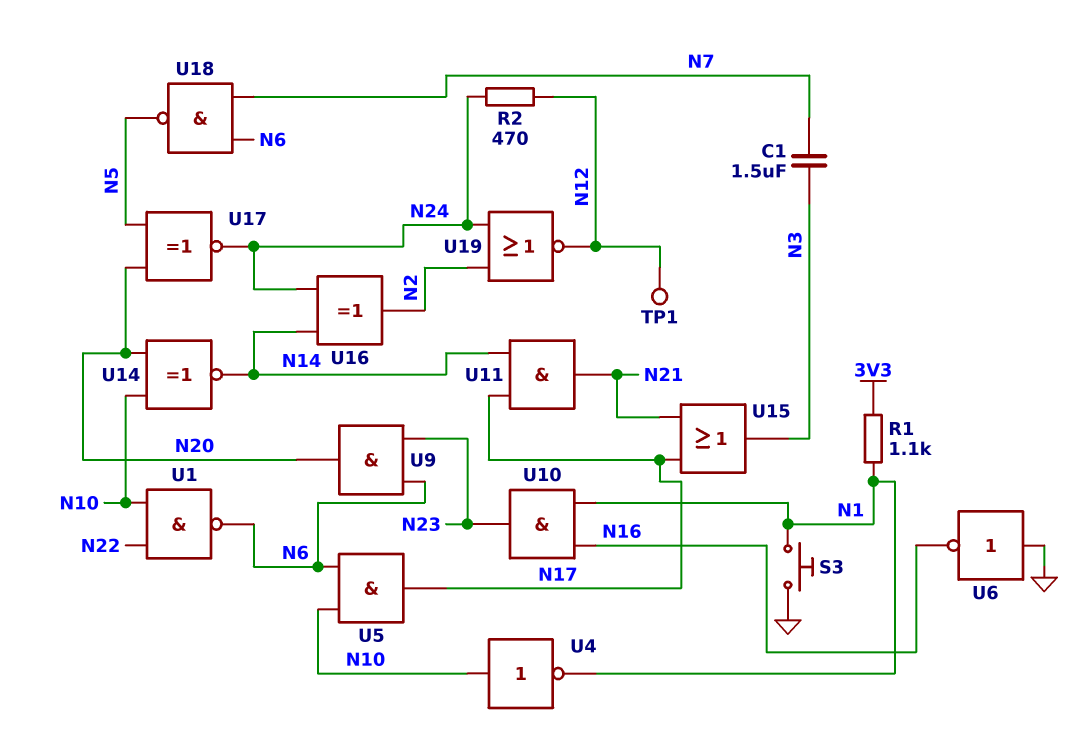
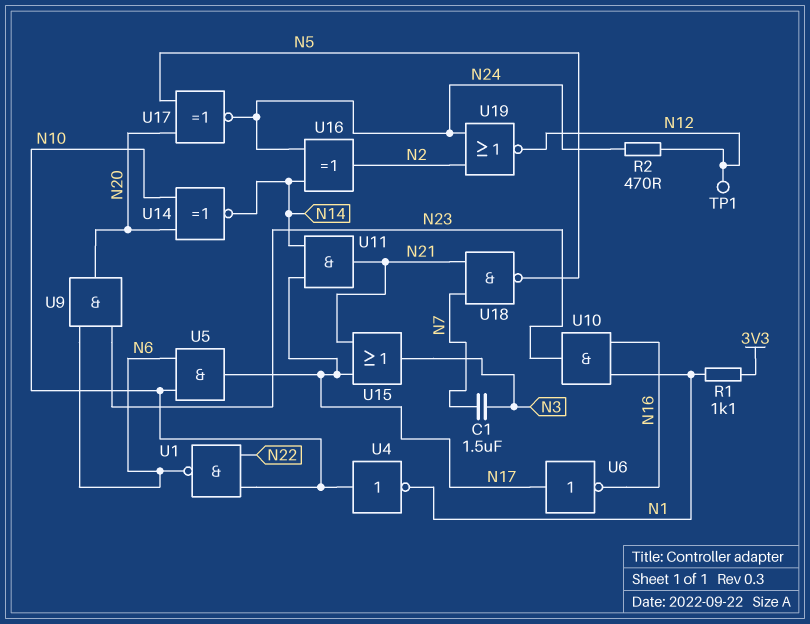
S3: button (GND, N1) -> none
U6: NOT (in GND, out N16) -> NOT (in N17, out N16)
U18: NAND (in N6, in N7, out N5) -> NAND (in N7, in N21, out N5)

